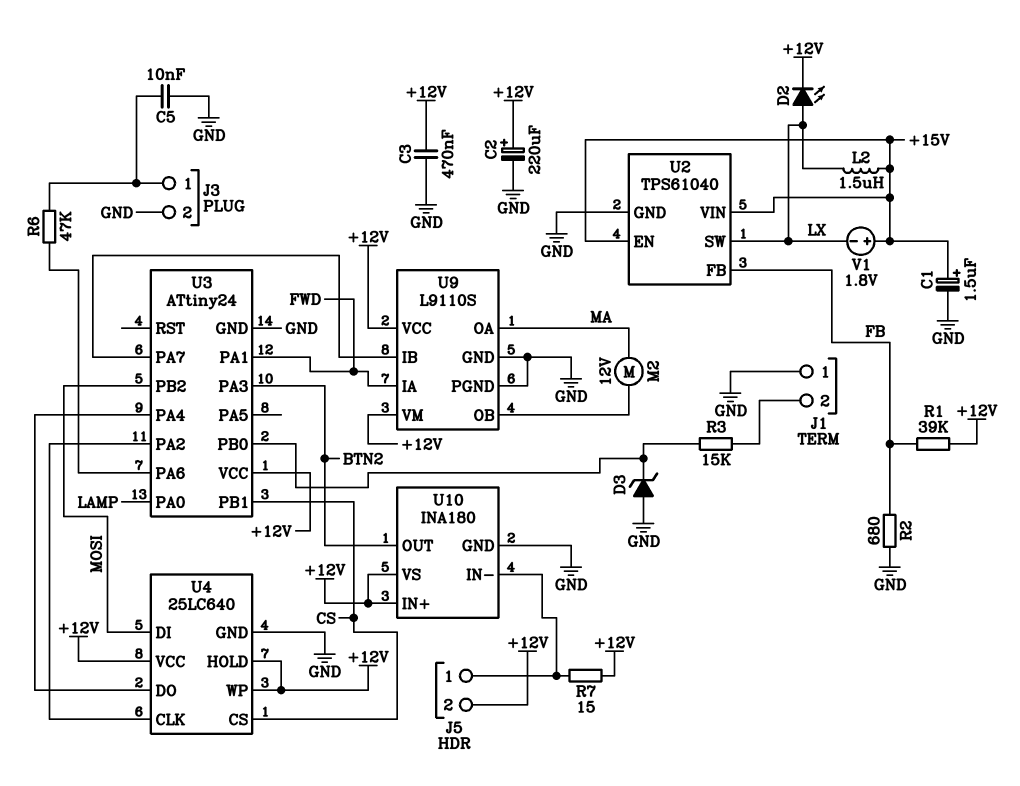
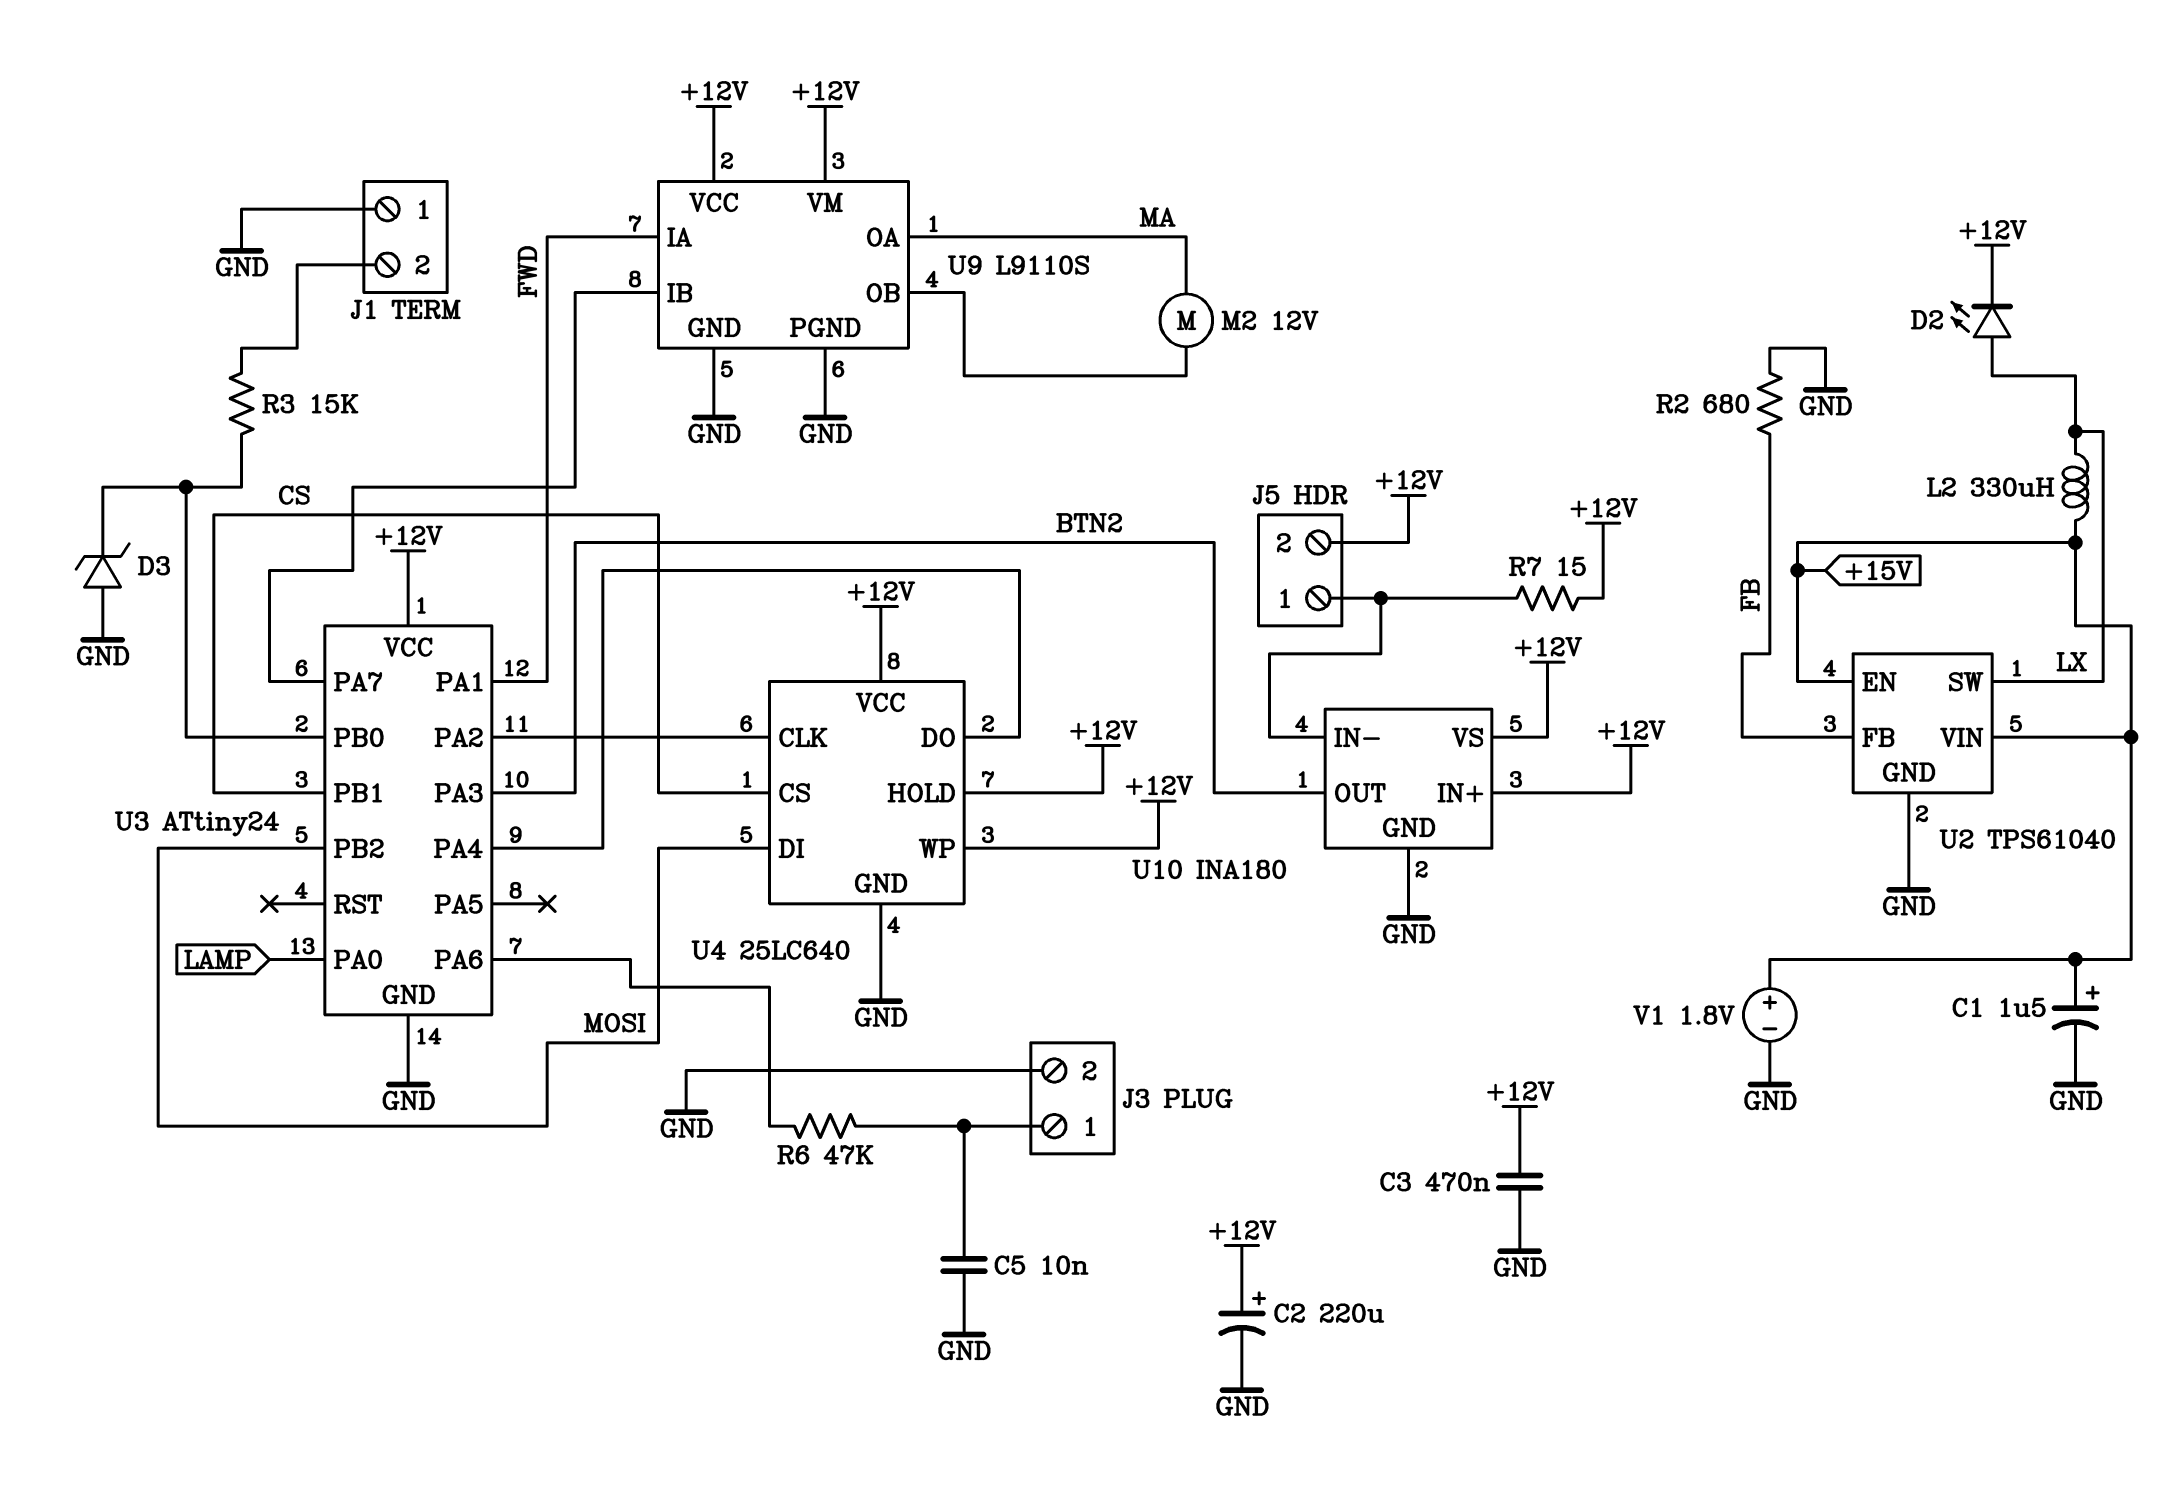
L2: 1.5uH (+15V, LX) -> 330uH (+15V, LX)
R1: 39k (+12V, FB) -> none
V1: 1.8V (plus +15V, minus LX) -> 1.8V (plus +15V, minus GND)

